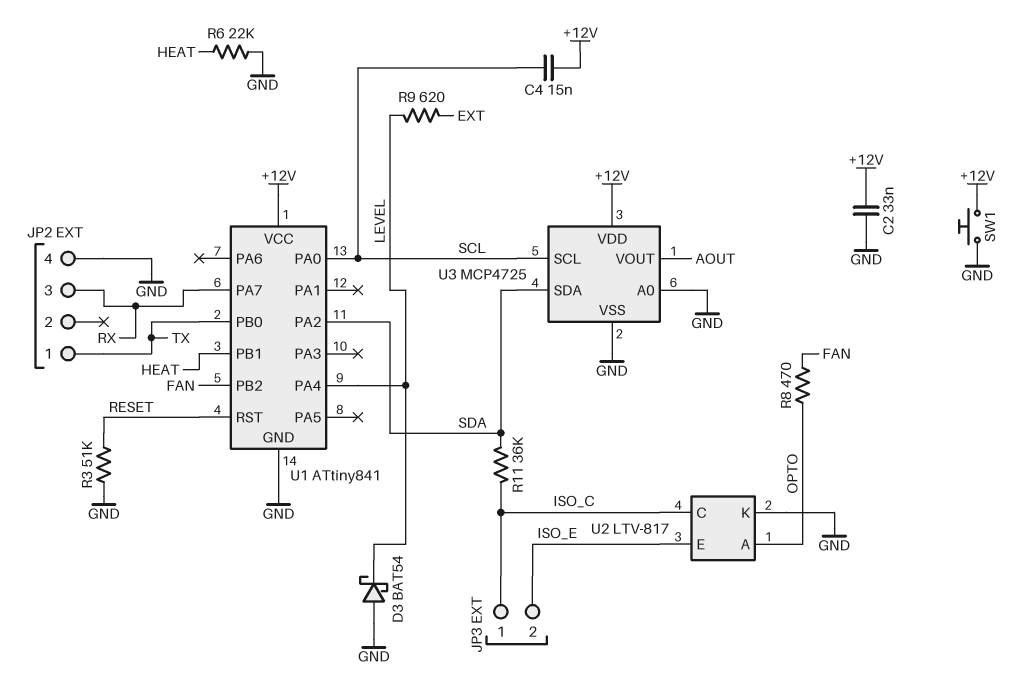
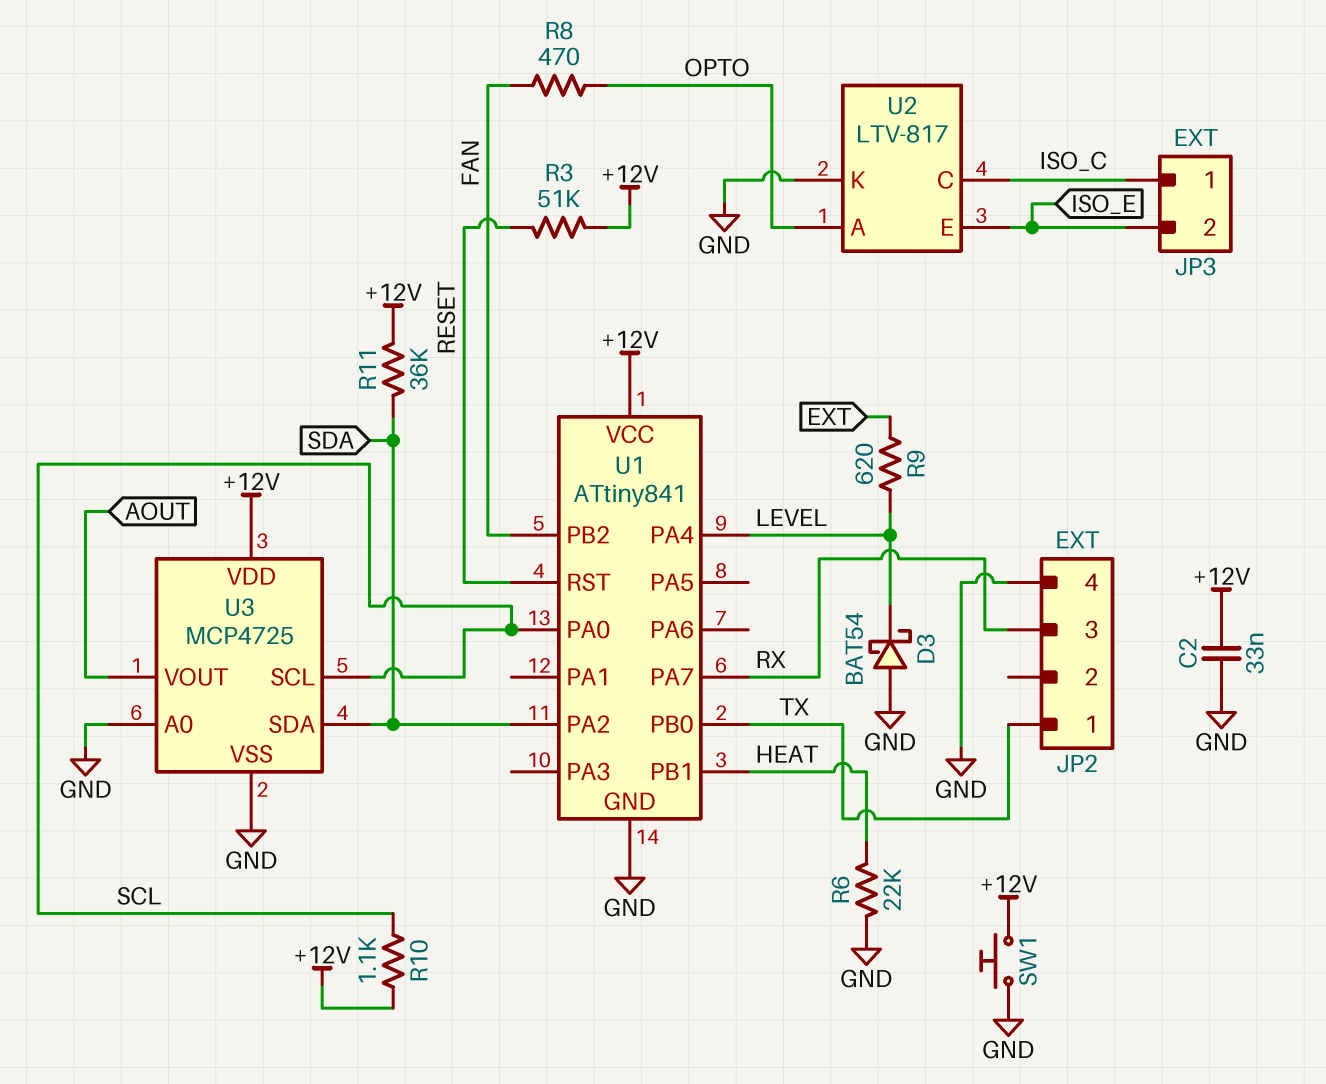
C4: 15nF (+12V, SCL) -> none
R3: 51k (GND, RESET) -> 51k (+12V, RESET)
R10: none -> 1.1k (+12V, SCL)
R11: 36k (ISO_C, SDA) -> 36k (+12V, SDA)

